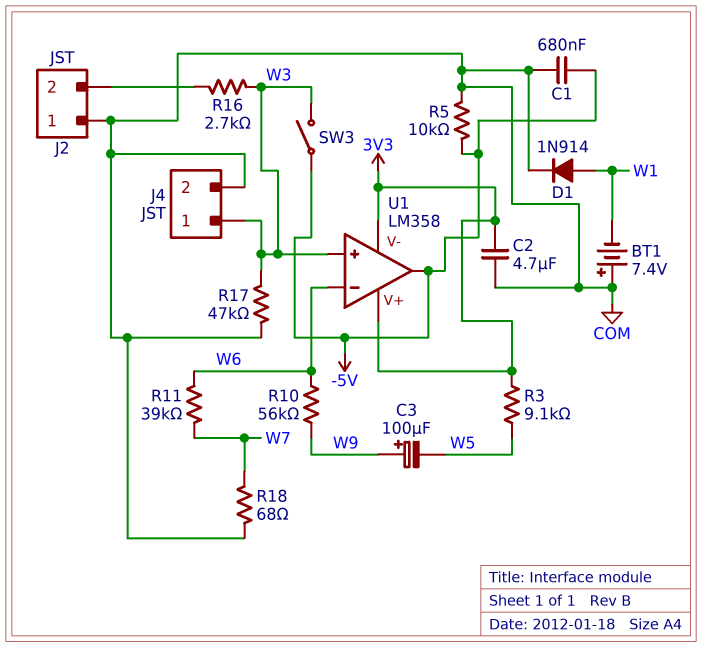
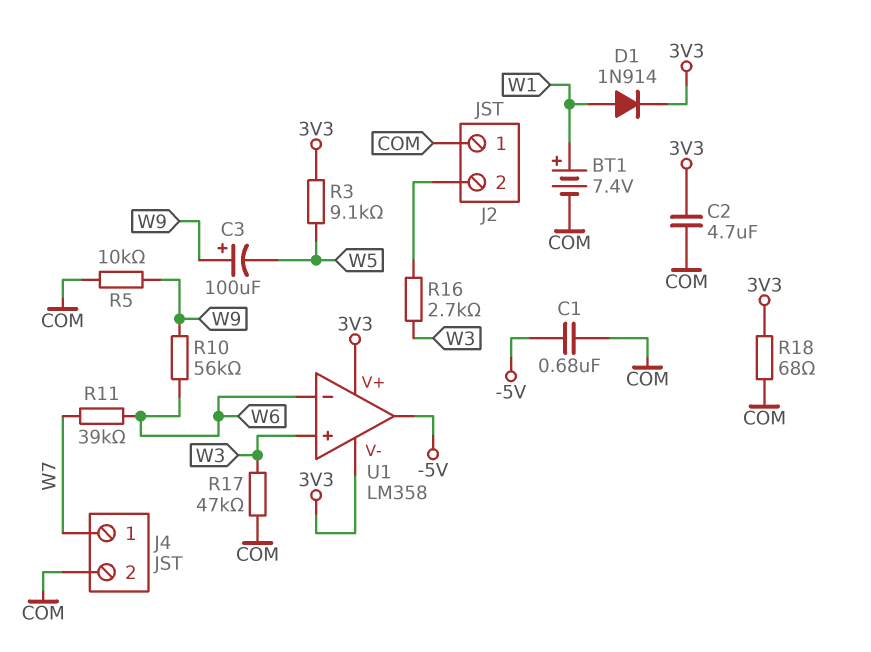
BT1: 7.4V (plus COM, minus W1) -> 7.4V (plus W1, minus COM)
D1: diode 1N914 (A W1, K COM) -> diode 1N914 (A W1, K 3V3)
J4 pin 1: W3 -> W7
R5: 10k (-5V, COM) -> 10k (COM, W9)
R18: 68 (COM, W7) -> 68 (3V3, COM)
SW3: switch (-5V, W3) -> none

